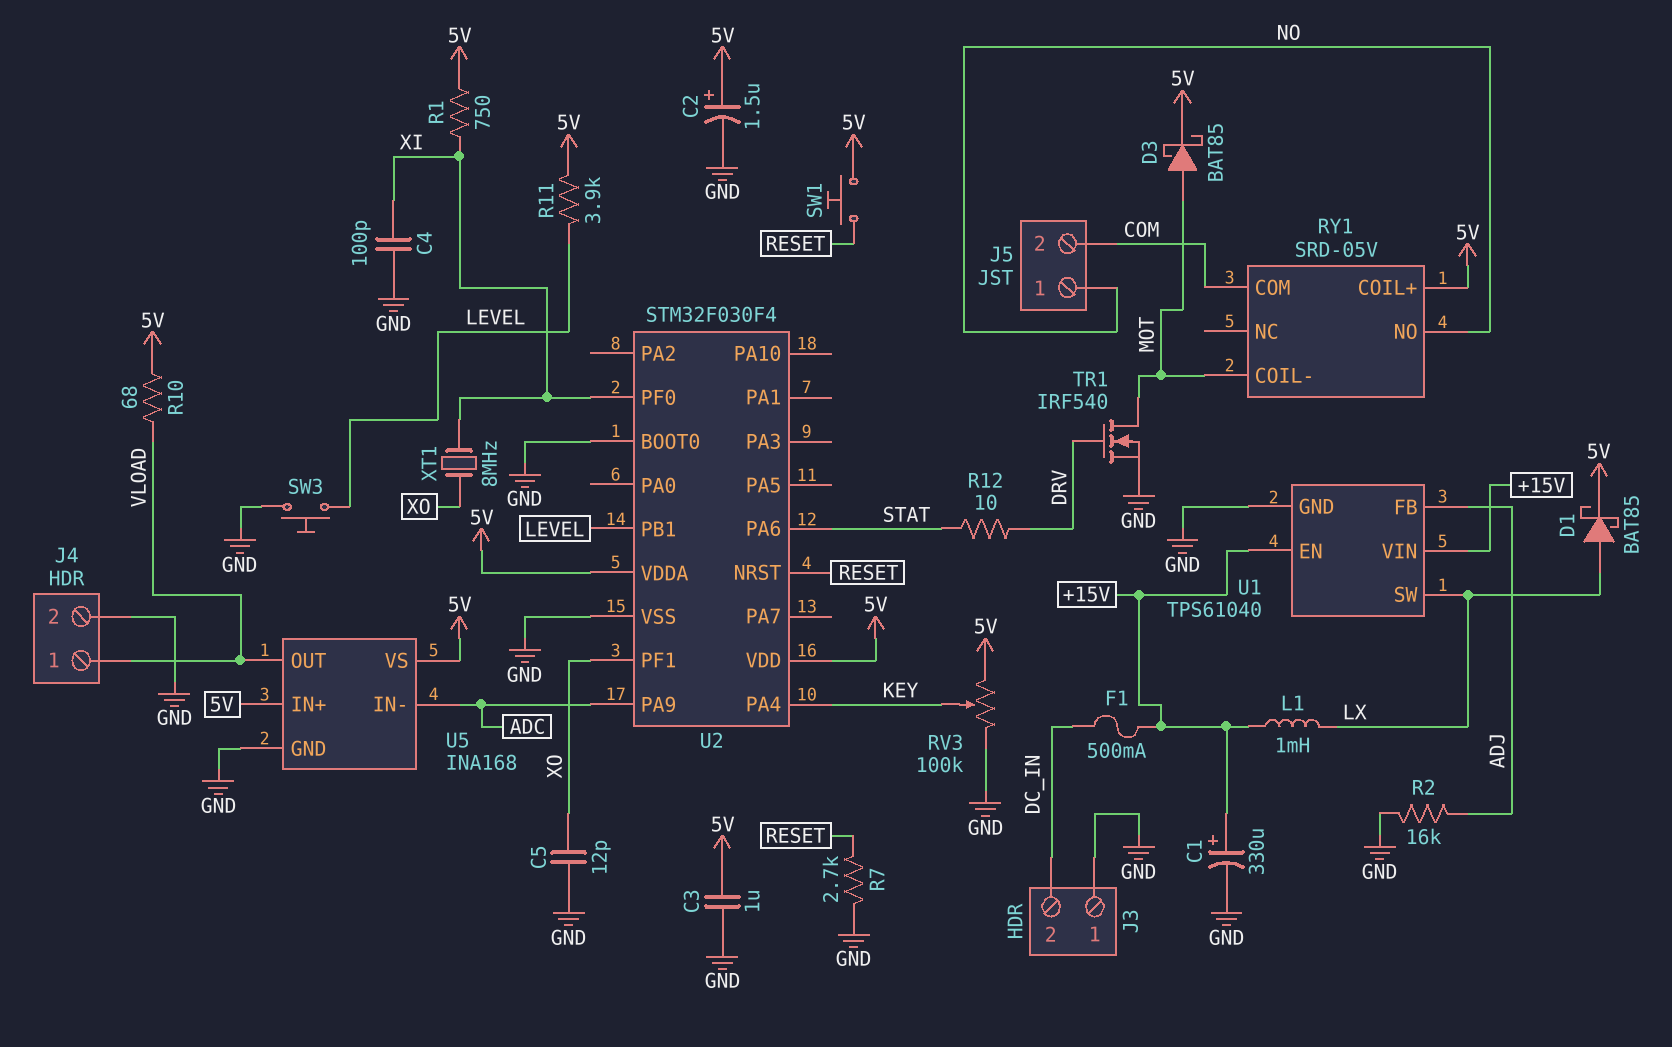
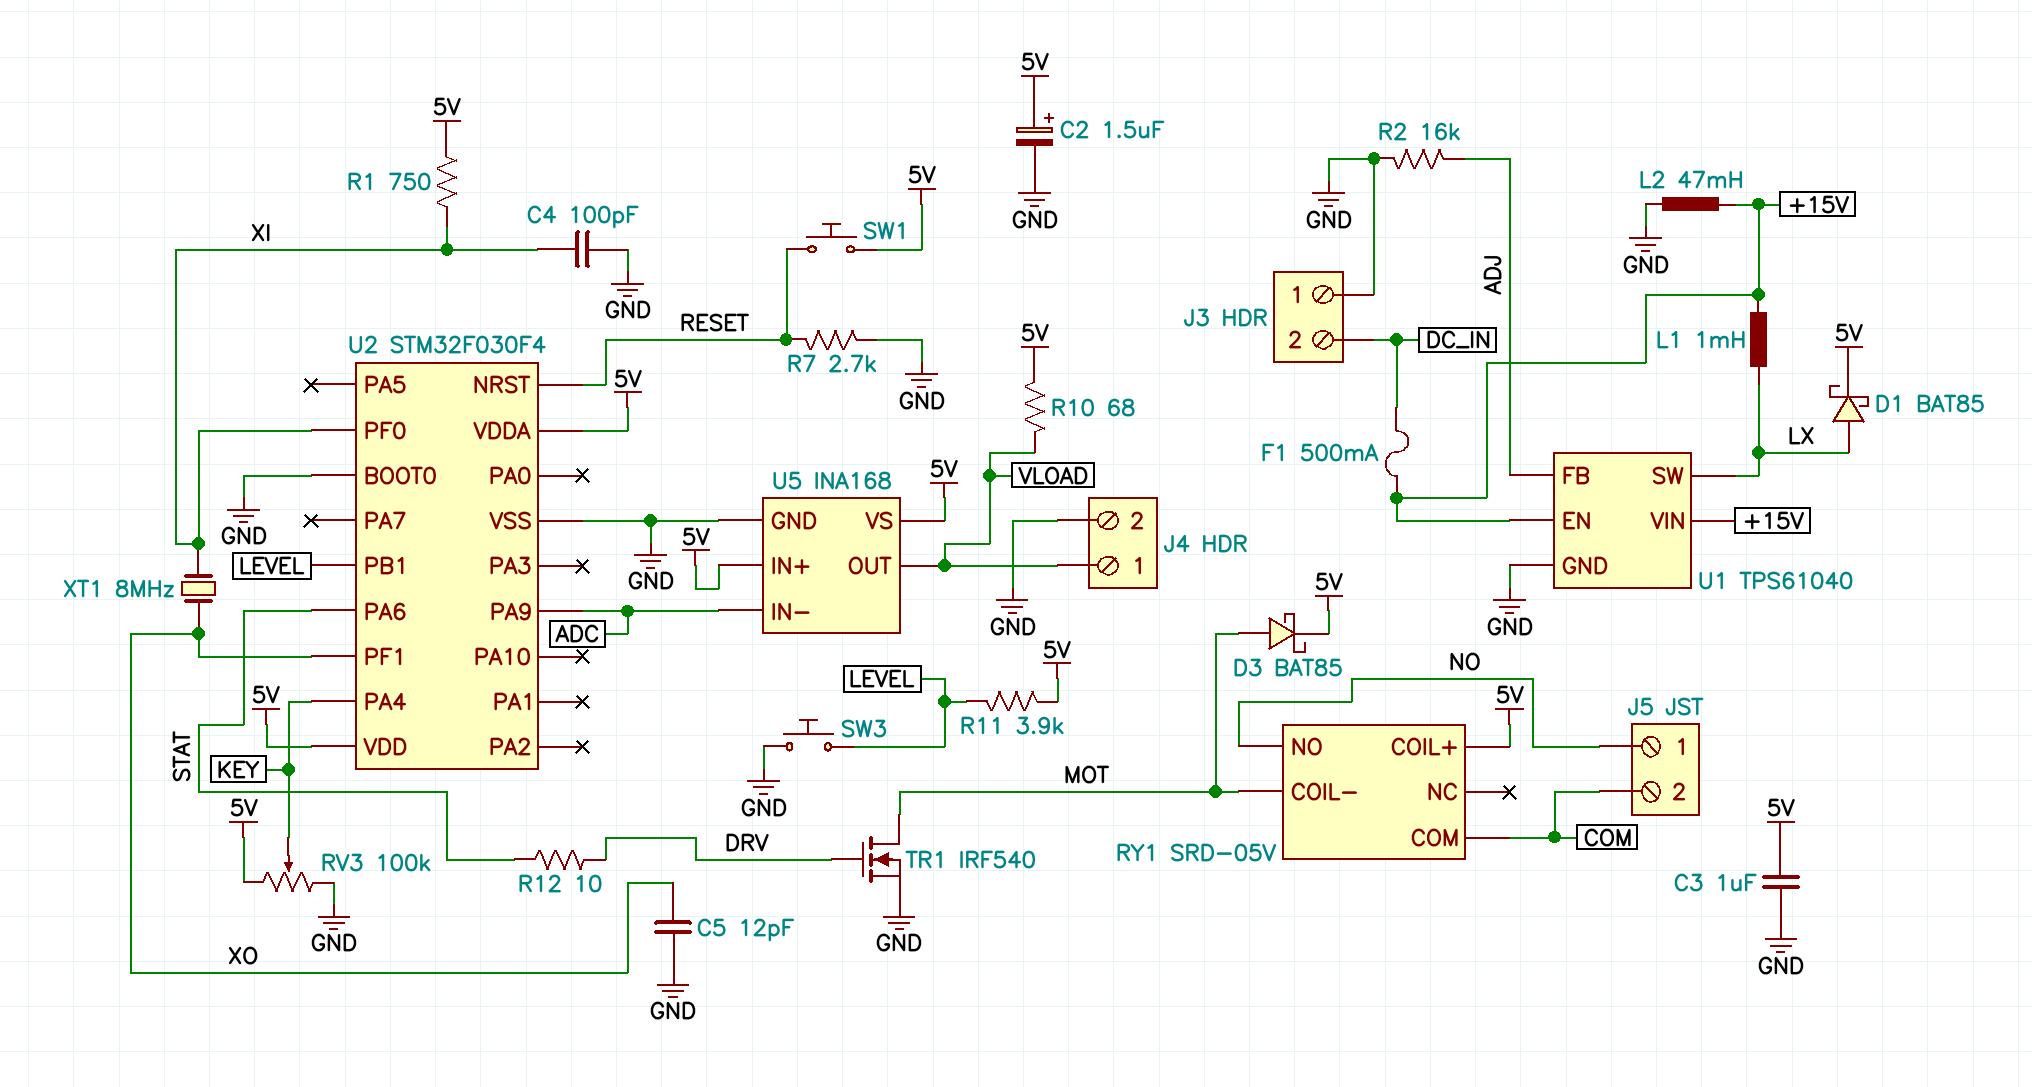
C1: 330uF (plus +15V, minus GND) -> none
L2: none -> 47mH (+15V, GND)

